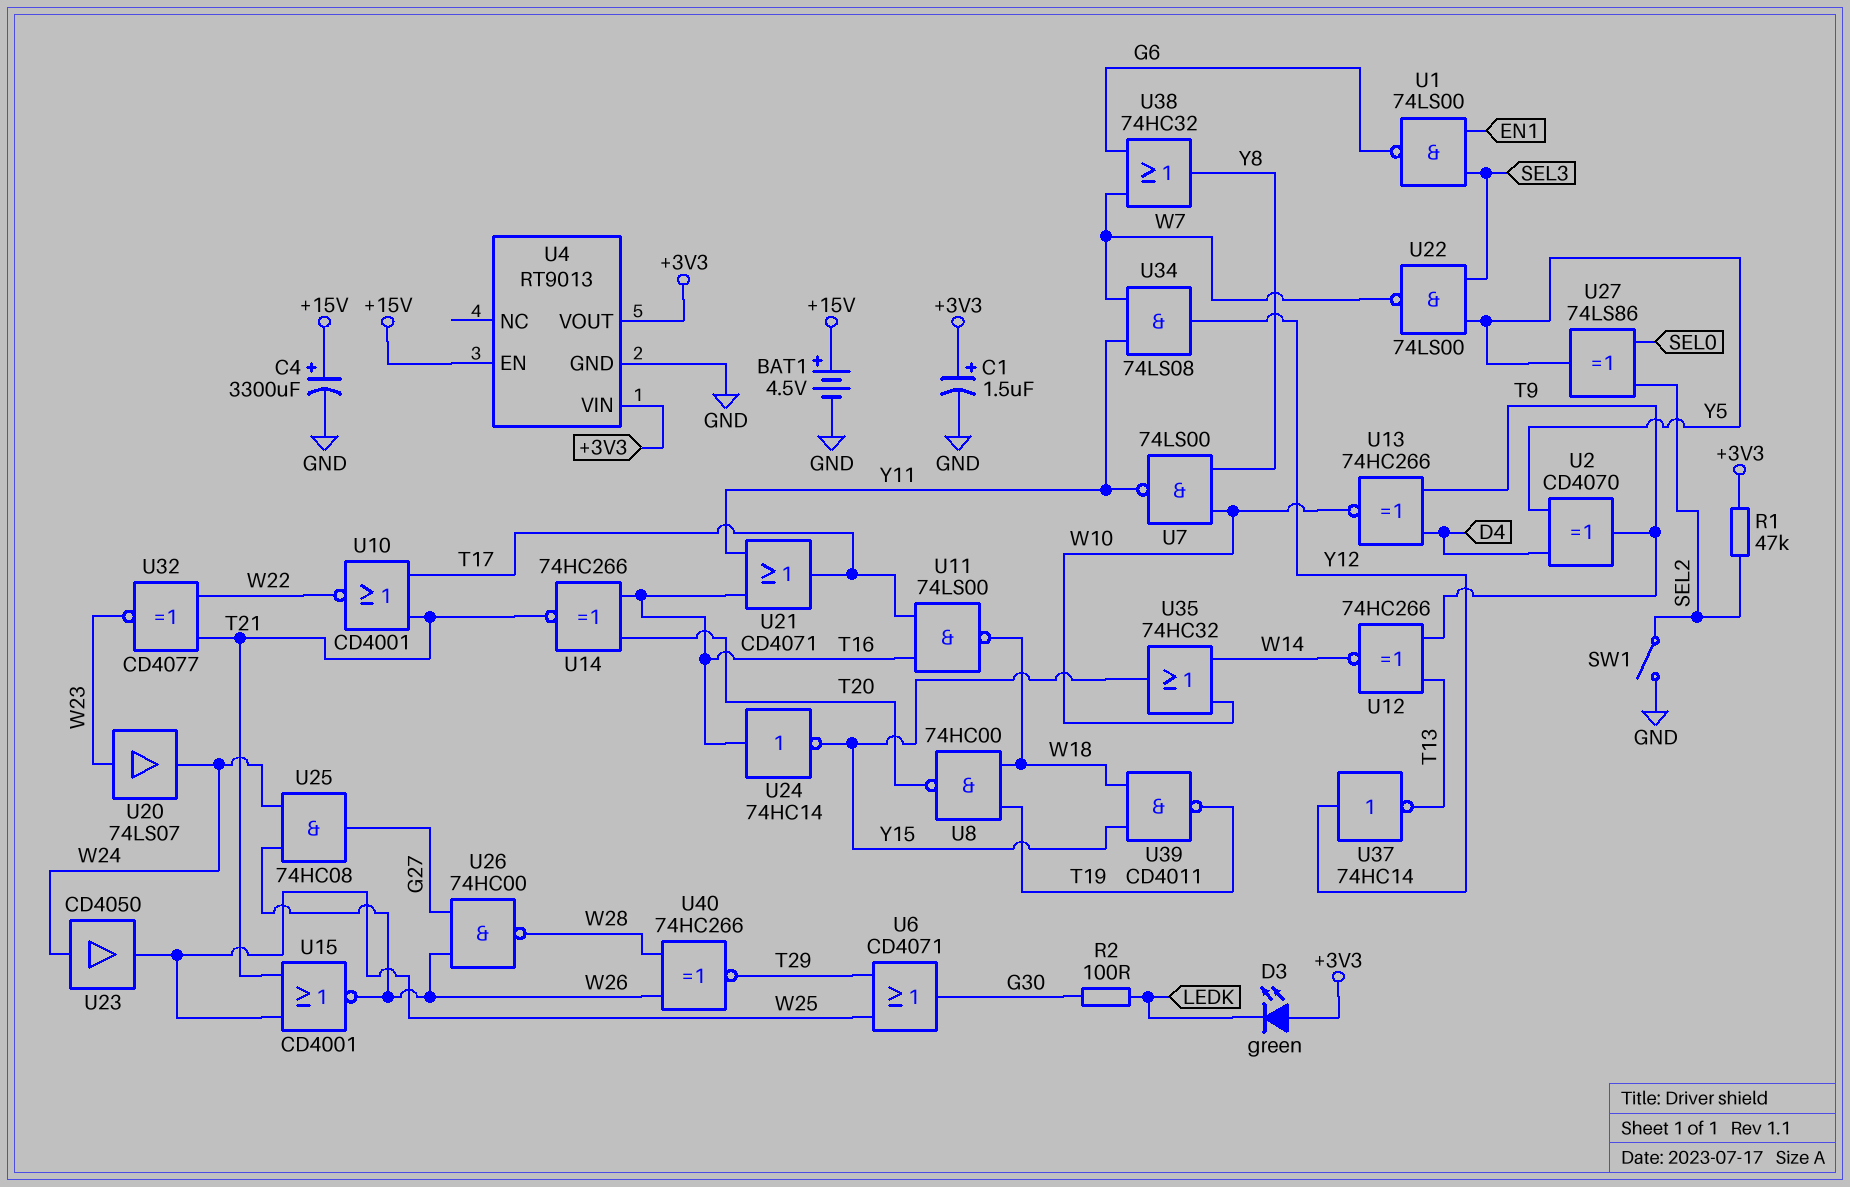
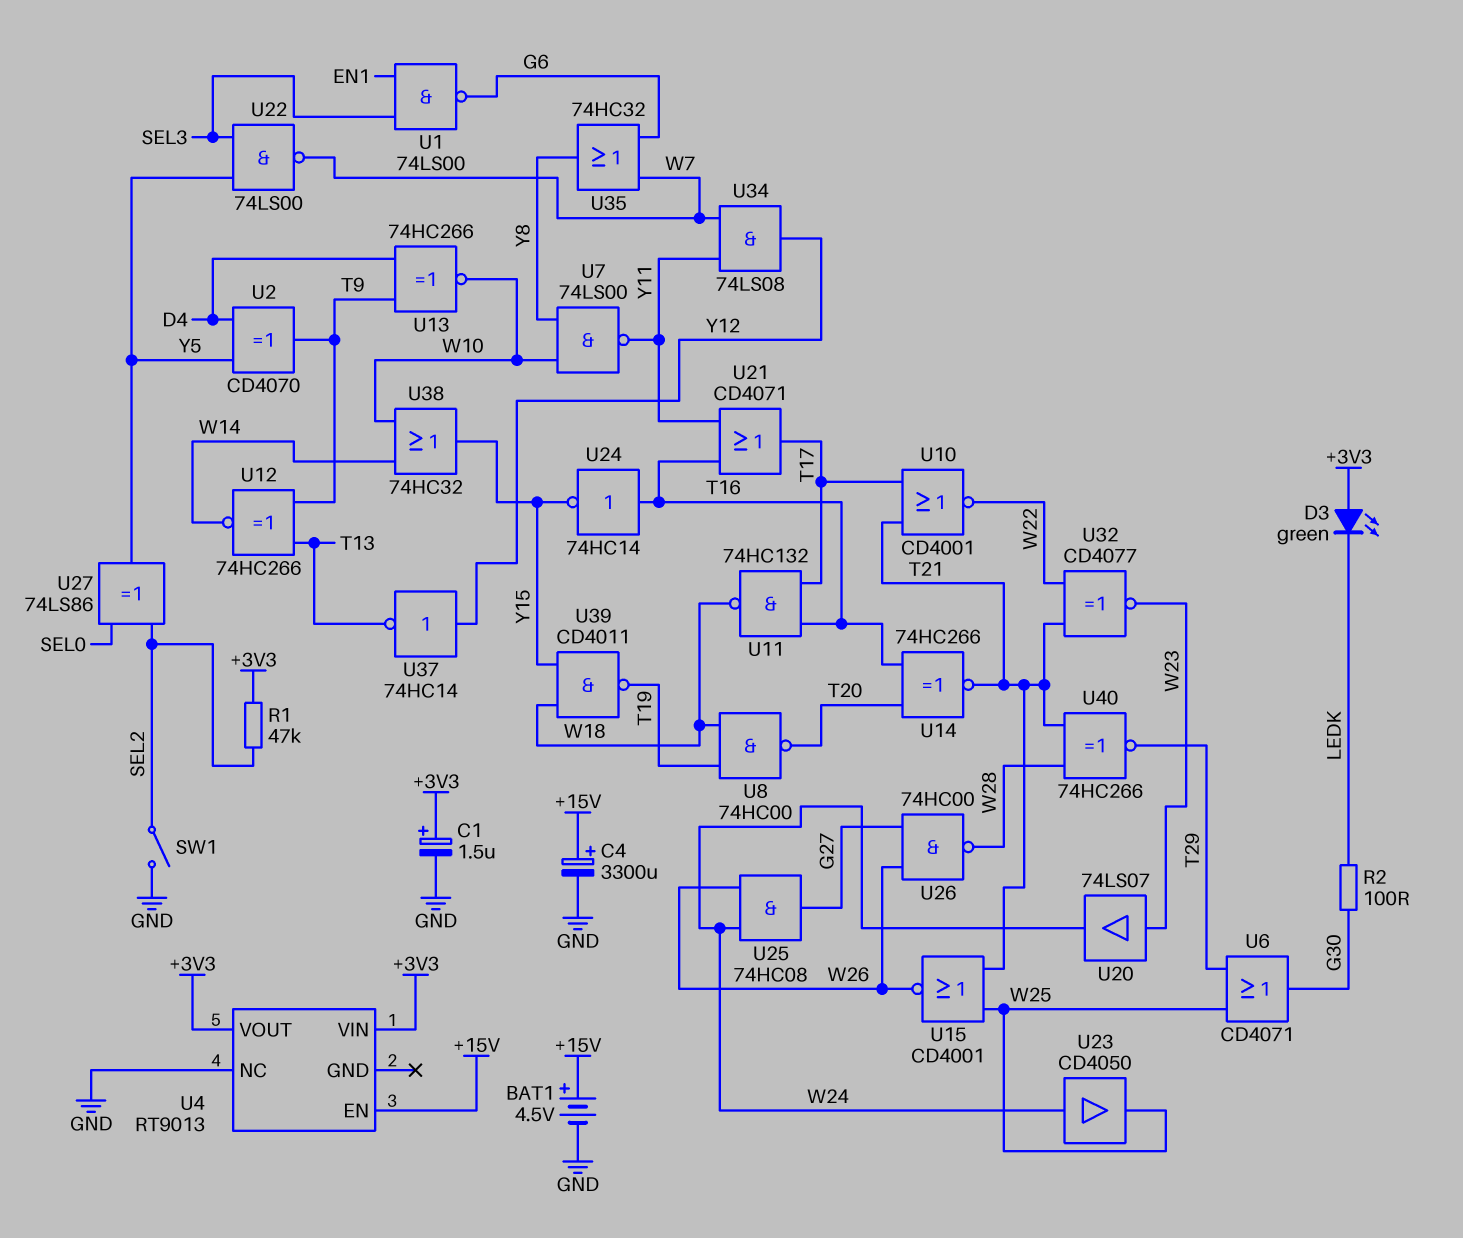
U4 pin GND: GND -> none
U4 pin NC: none -> GND
U11: NAND 74LS00 (in T16, in T17, out W18) -> NAND 74HC132 (in T16, in T17, out W18)
U35: OR 74HC32 (in W10, in W14, out Y15) -> OR 74HC32 (in G6, in W7, out Y8)
U38: OR 74HC32 (in G6, in W7, out Y8) -> OR 74HC32 (in W10, in W14, out Y15)
U40: XNOR 74HC266 (in W26, in W28, out T29) -> XNOR 74HC266 (in T21, in W28, out T29)

